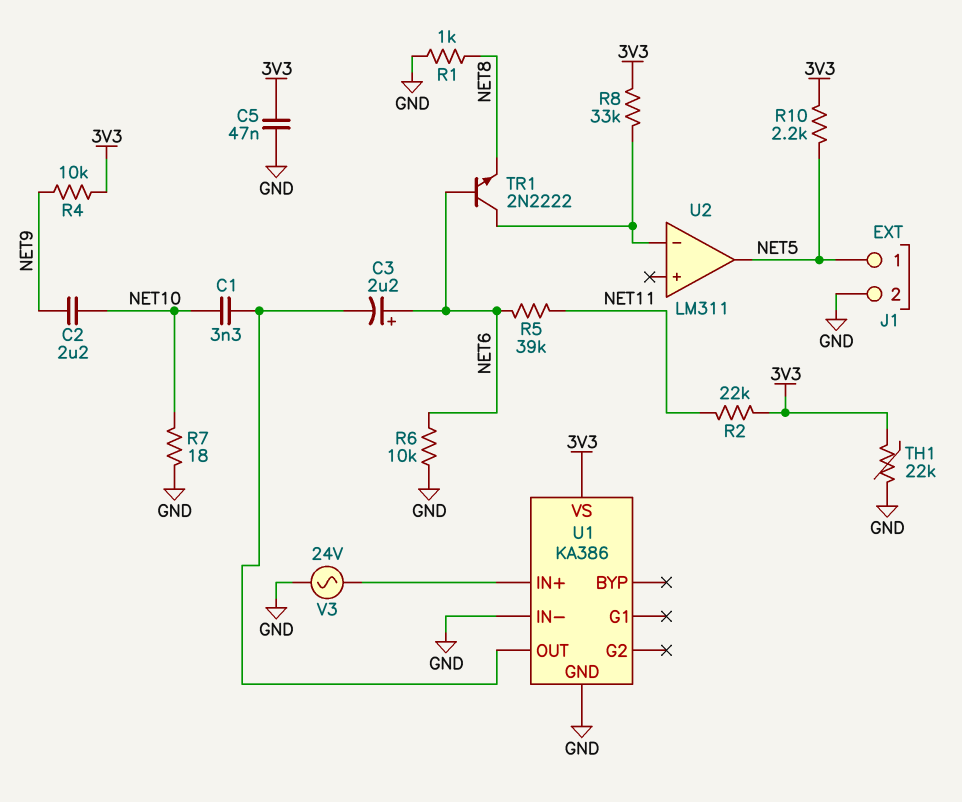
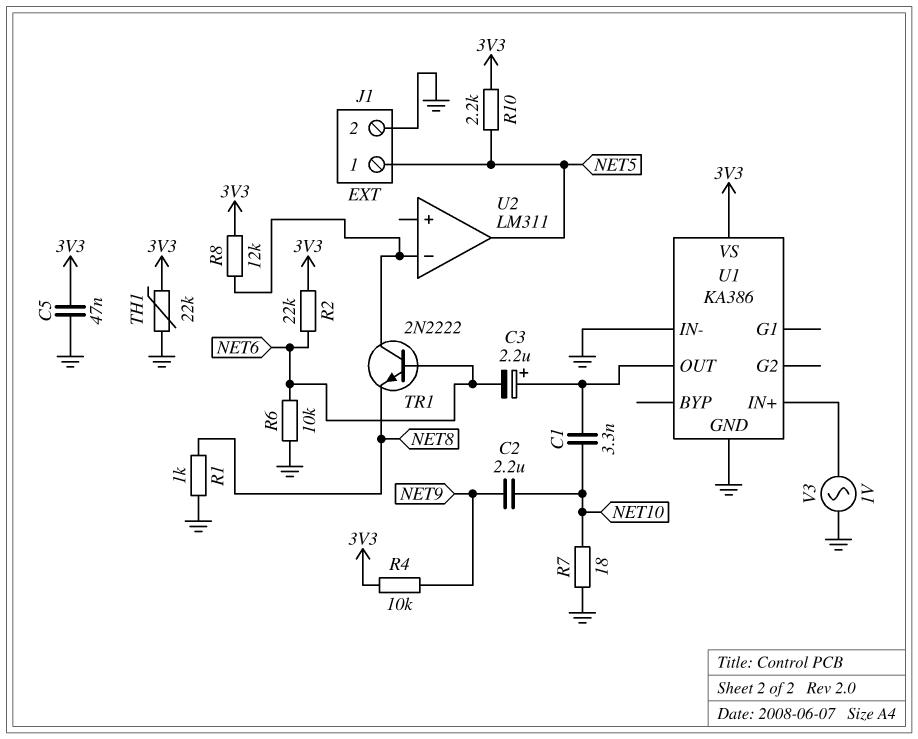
C3: 2.2uF (plus NET6, minus U1/OUT) -> 2.2uF (plus U1/OUT, minus NET6)
R2: 22k (3V3, NET11) -> 22k (3V3, NET6)
R5: 39k (NET6, NET11) -> none
R8: 33k (3V3, U2/in-) -> 12k (3V3, U2/in-)
V3: AC 24V (GND, U1/IN+) -> AC 1V (GND, U1/IN+)

